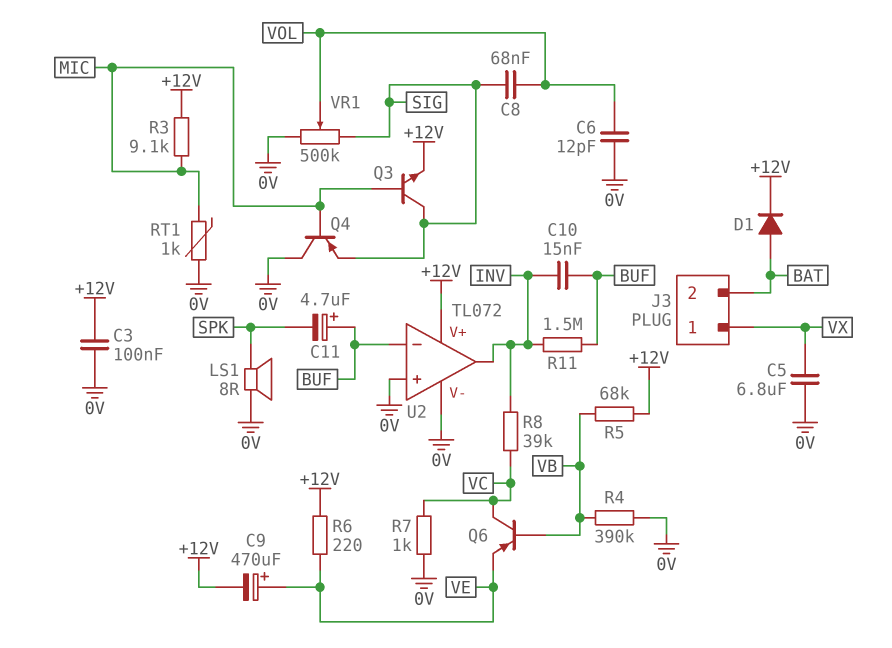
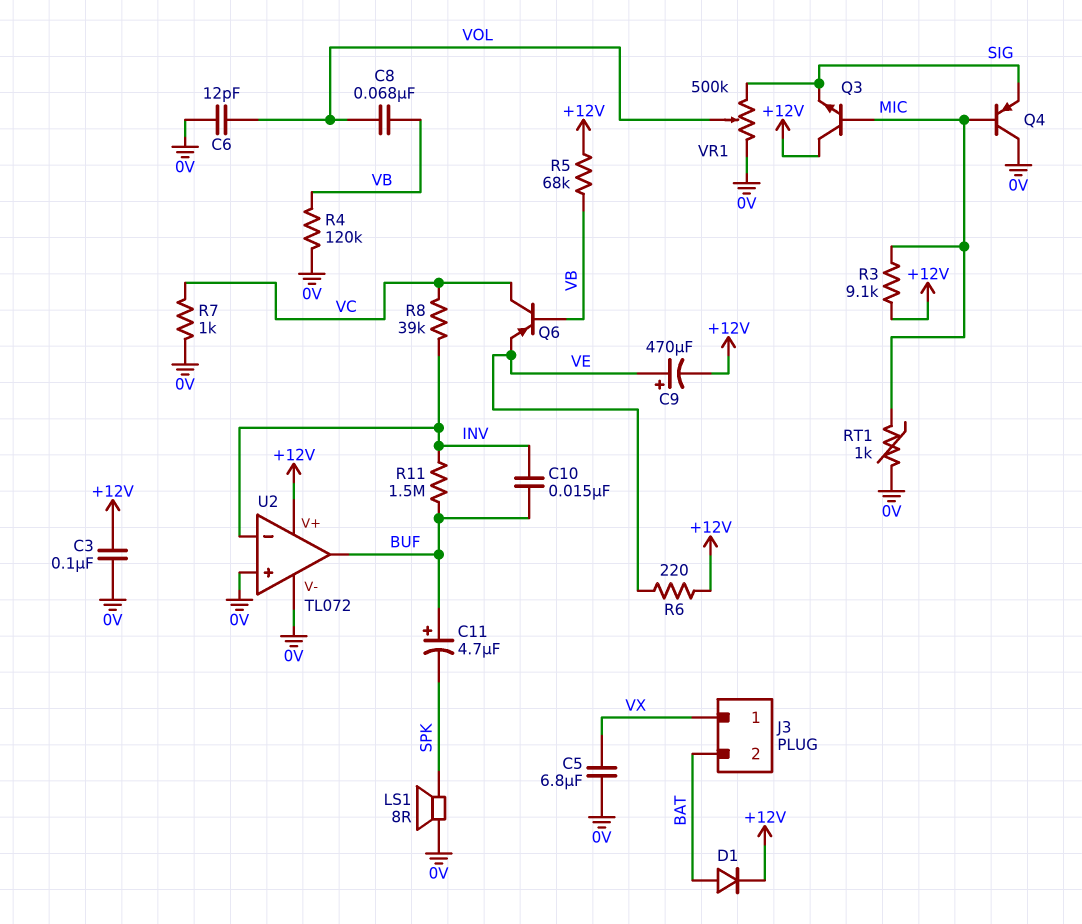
C8: 68nF (SIG, VOL) -> 68nF (VB, VOL)
Q3: NPN (B MIC, C SIG, E +12V) -> NPN (B MIC, C +12V, E SIG)
R4: 390k (0V, VB) -> 120k (0V, VB)
U2 pin in-: BUF -> INV
U2 pin out: INV -> BUF

